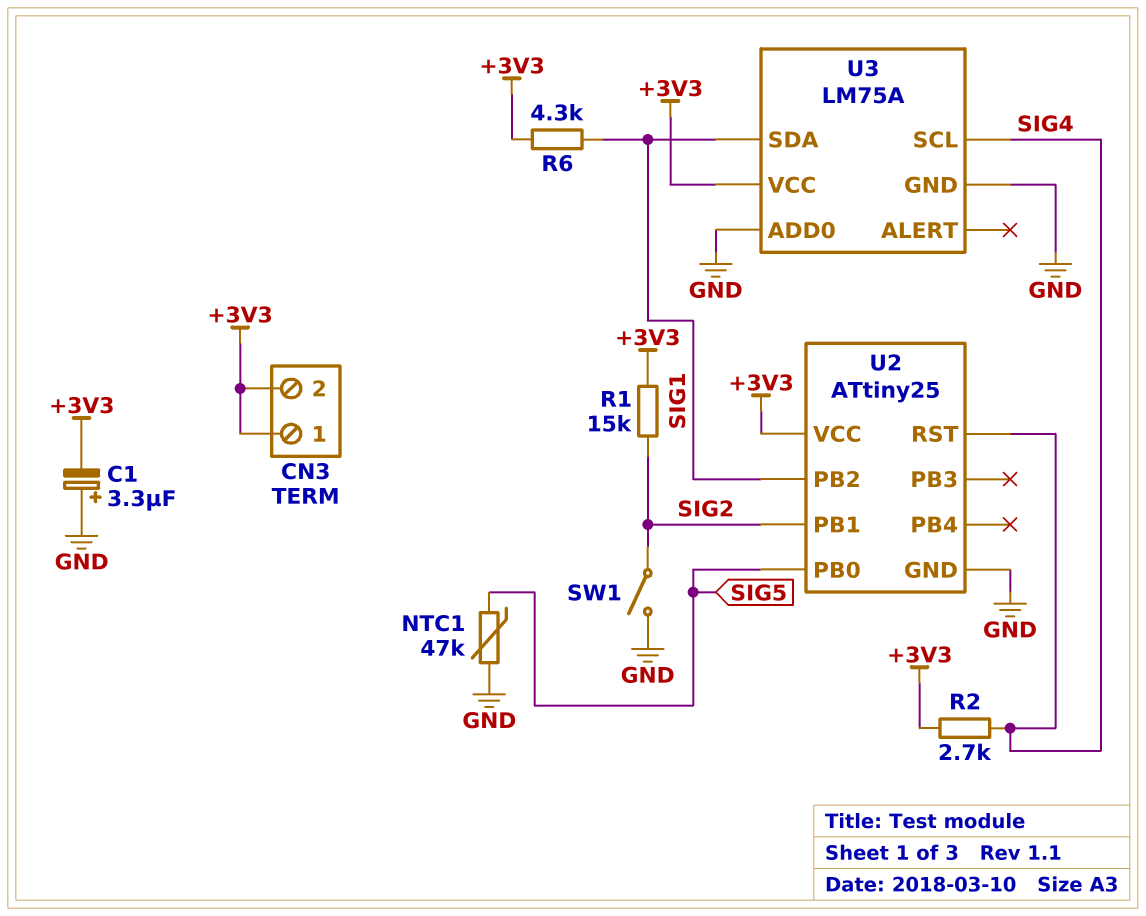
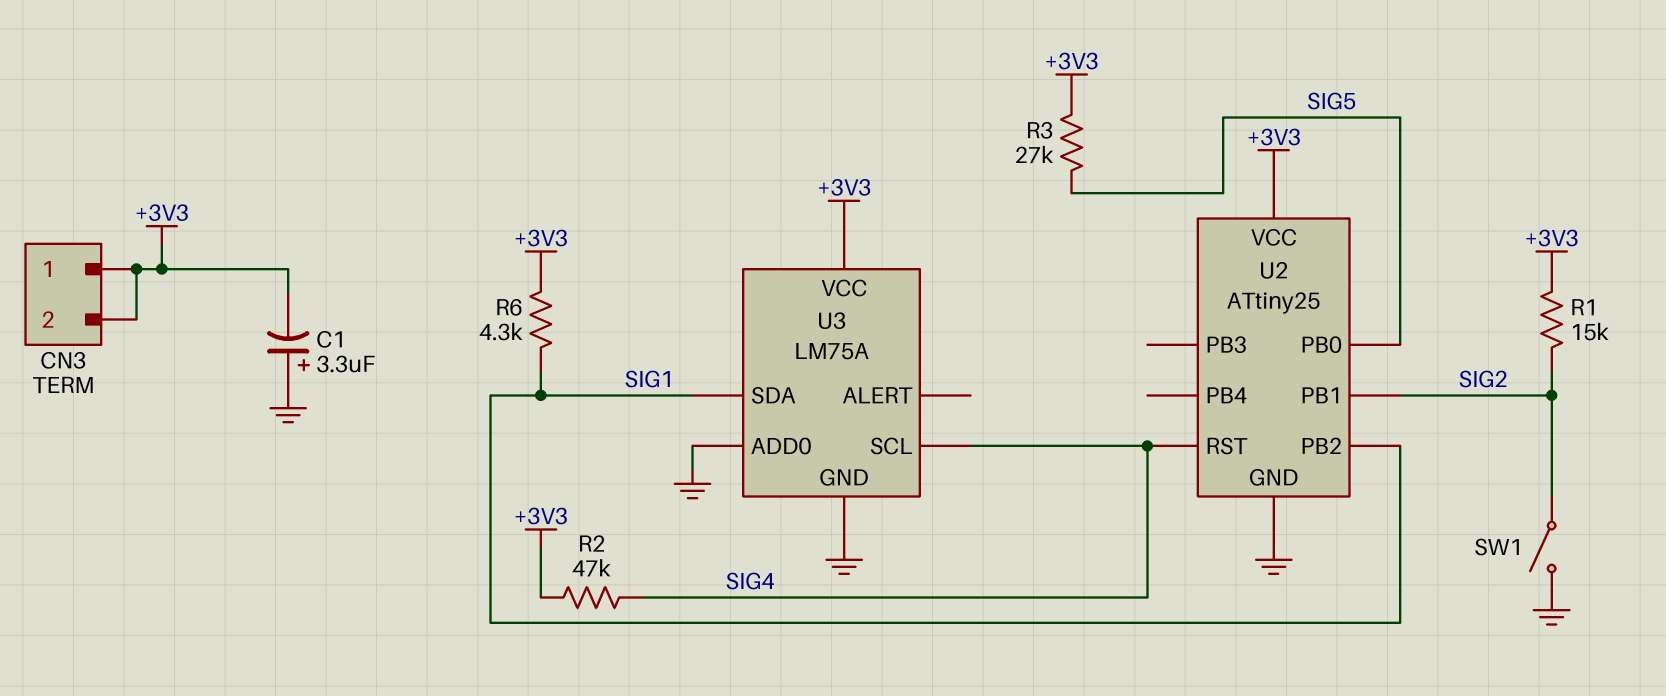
NTC1: 47k (GND, SIG5) -> none
R2: 2.7k (+3V3, SIG4) -> 47k (+3V3, SIG4)
R3: none -> 27k (+3V3, SIG5)

